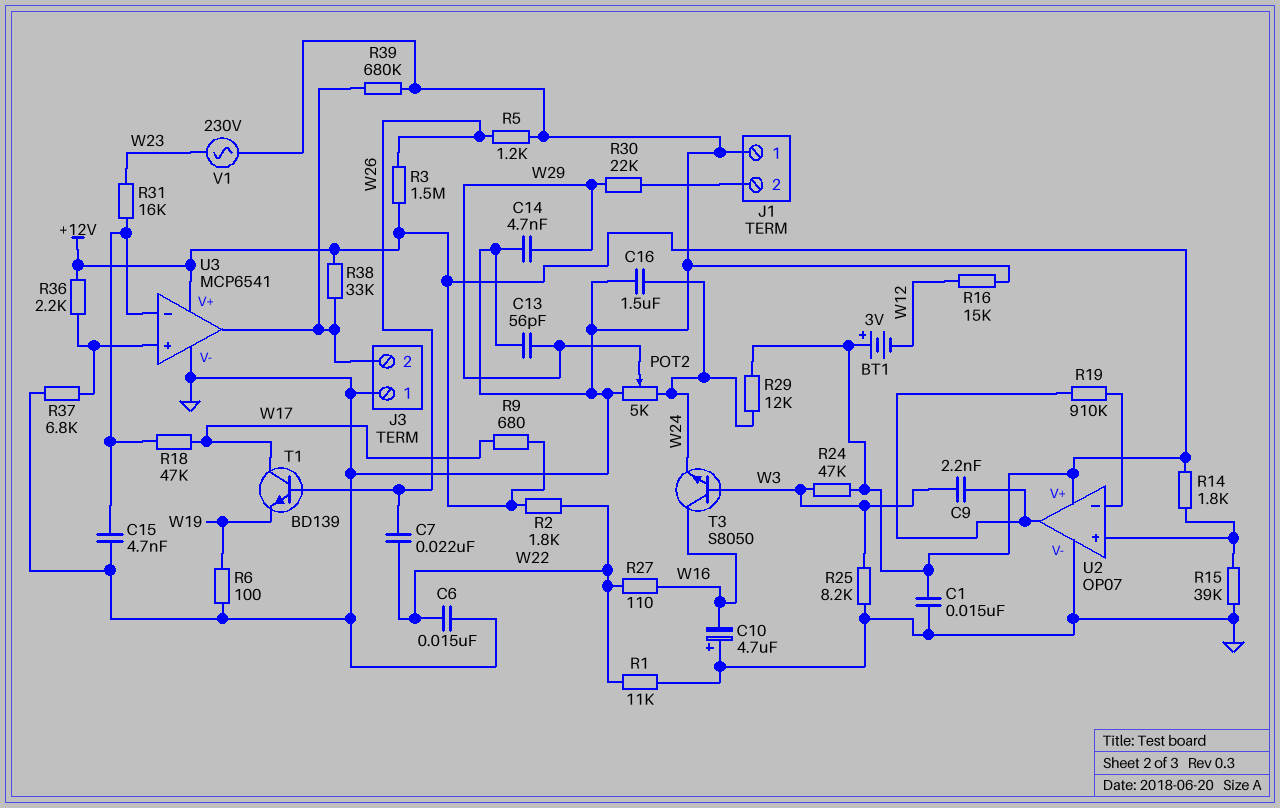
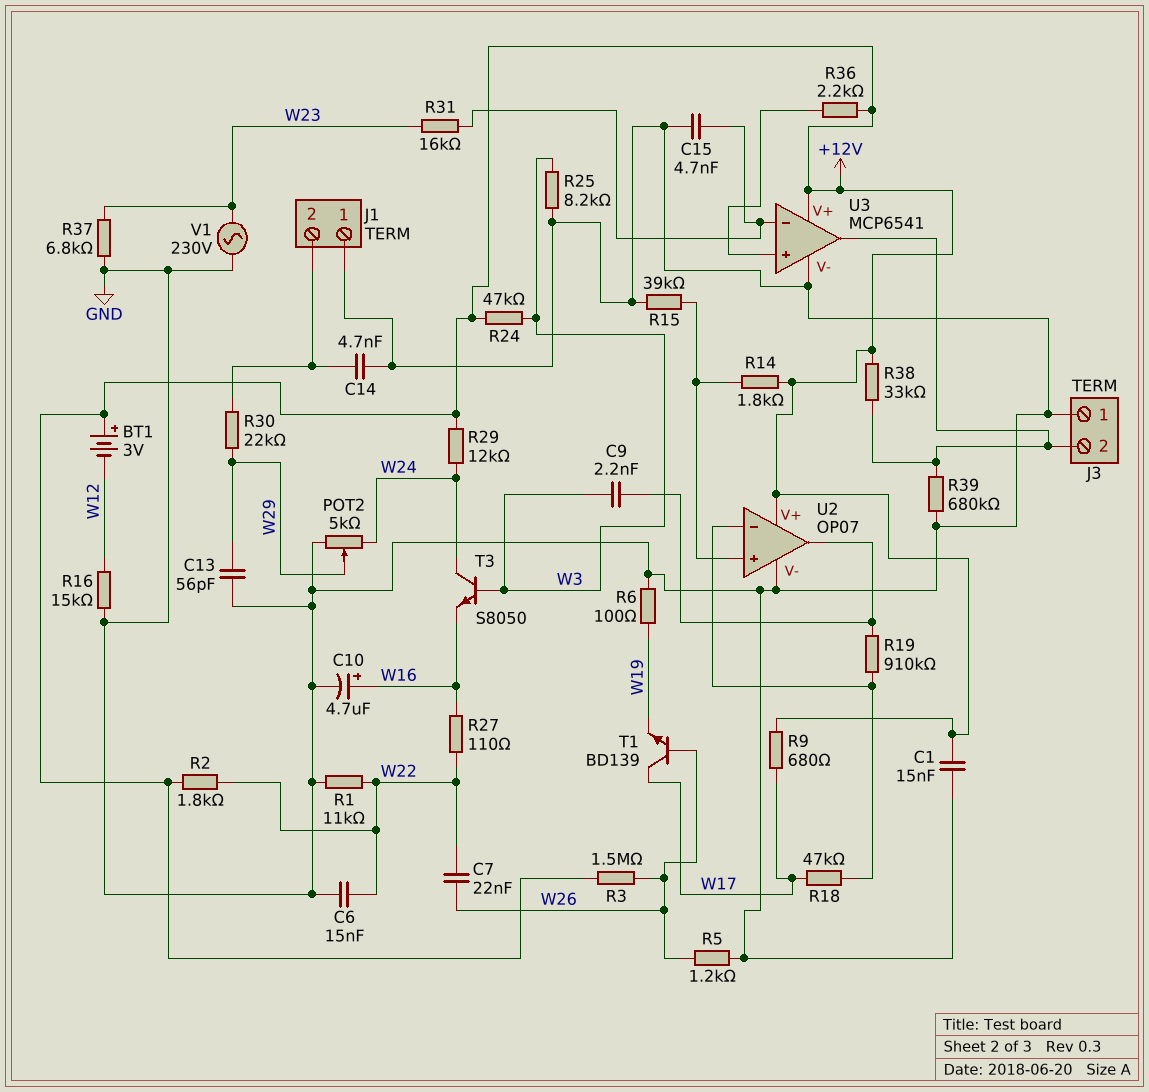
C10: 4.7uF (plus GND, minus W16) -> 4.7uF (plus W16, minus GND)
C14: 4.7nF (GND, W29) -> 4.7nF (GND, J1/2)
C16: 1.5uF (GND, W24) -> none
R18: 47k (U3/in-, W17) -> 47k (U2/in-, W17)
R37: 6.8k (GND, U3/in+) -> 6.8k (GND, W23)
T3: NPN S8050 (B W3, C W16, E W24) -> NPN S8050 (B W3, C W24, E W16)

